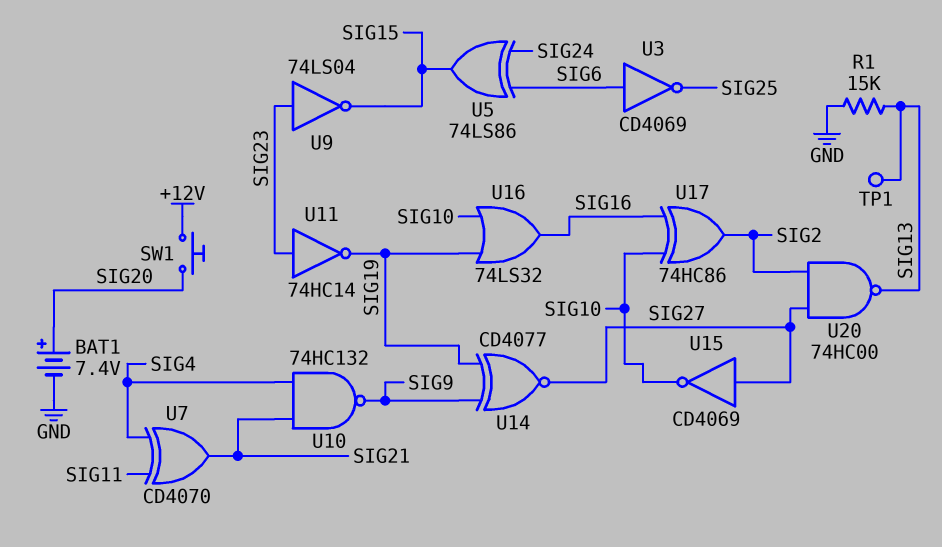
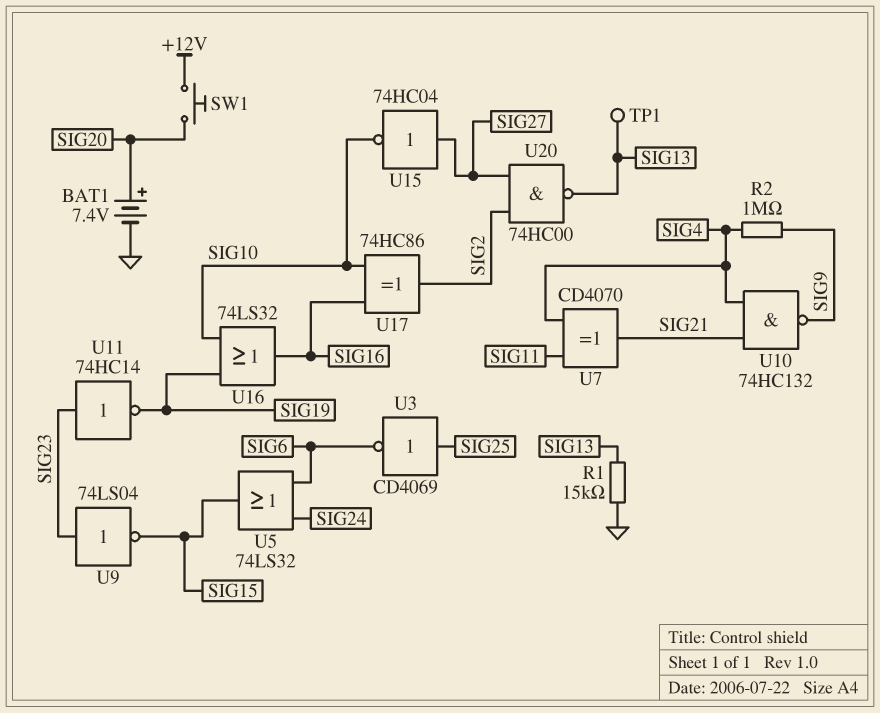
R2: none -> 1M (SIG4, SIG9)
U3: NOT CD4069 (in SIG6, out SIG25) -> NOT CD4069 (in SIG25, out SIG6)
U5: XOR 74LS86 (in SIG6, in SIG24, out SIG15) -> OR 74LS32 (in SIG6, in SIG24, out SIG15)
U14: XNOR CD4077 (in SIG9, in SIG19, out SIG27) -> none
U15: NOT CD4069 (in SIG27, out SIG10) -> NOT 74HC04 (in SIG27, out SIG10)

